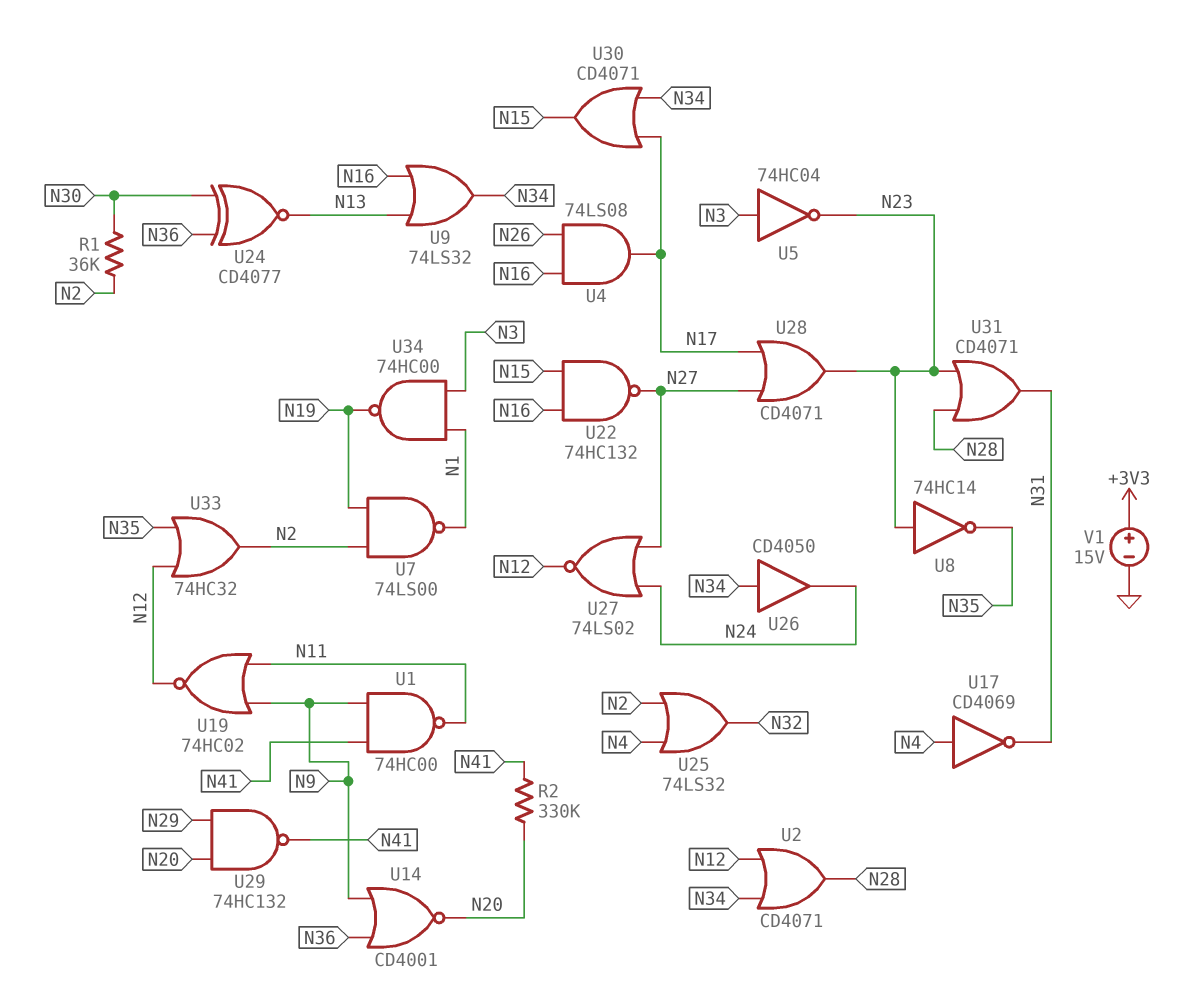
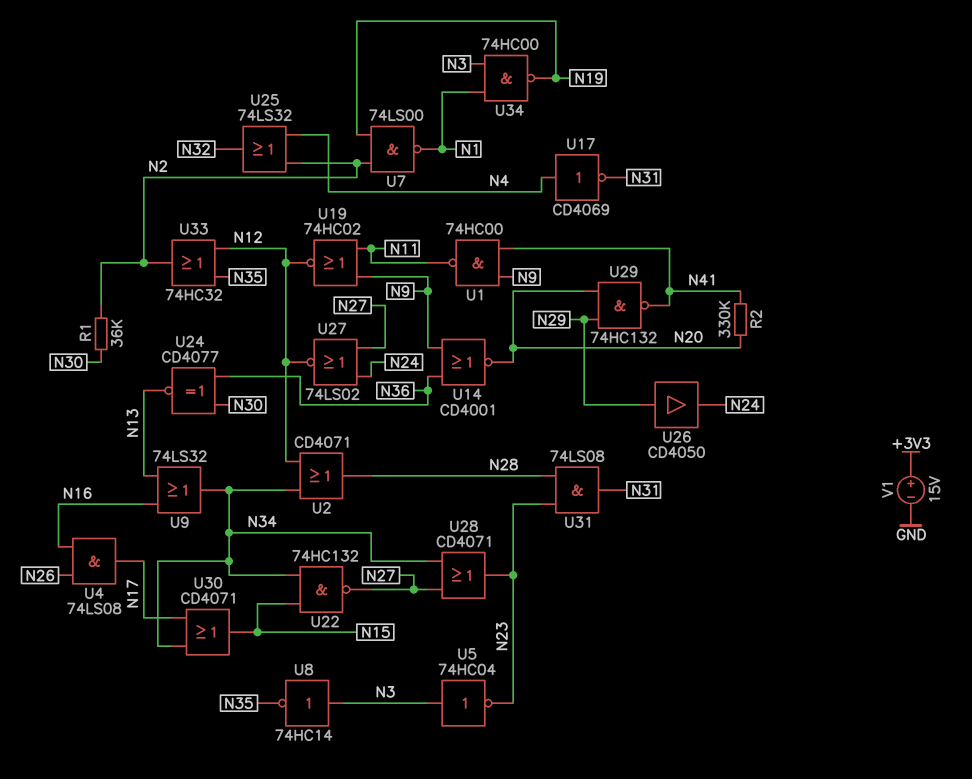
U8: NOT 74HC14 (in N23, out N35) -> NOT 74HC14 (in N3, out N35)
U22: NAND 74HC132 (in N15, in N16, out N27) -> NAND 74HC132 (in N15, in N34, out N27)
U26: buffer CD4050 (in N34, out N24) -> buffer CD4050 (in N29, out N24)
U28: OR CD4071 (in N17, in N27, out N23) -> OR CD4071 (in N27, in N34, out N23)
U31: OR CD4071 (in N23, in N28, out N31) -> AND 74LS08 (in N23, in N28, out N31)

